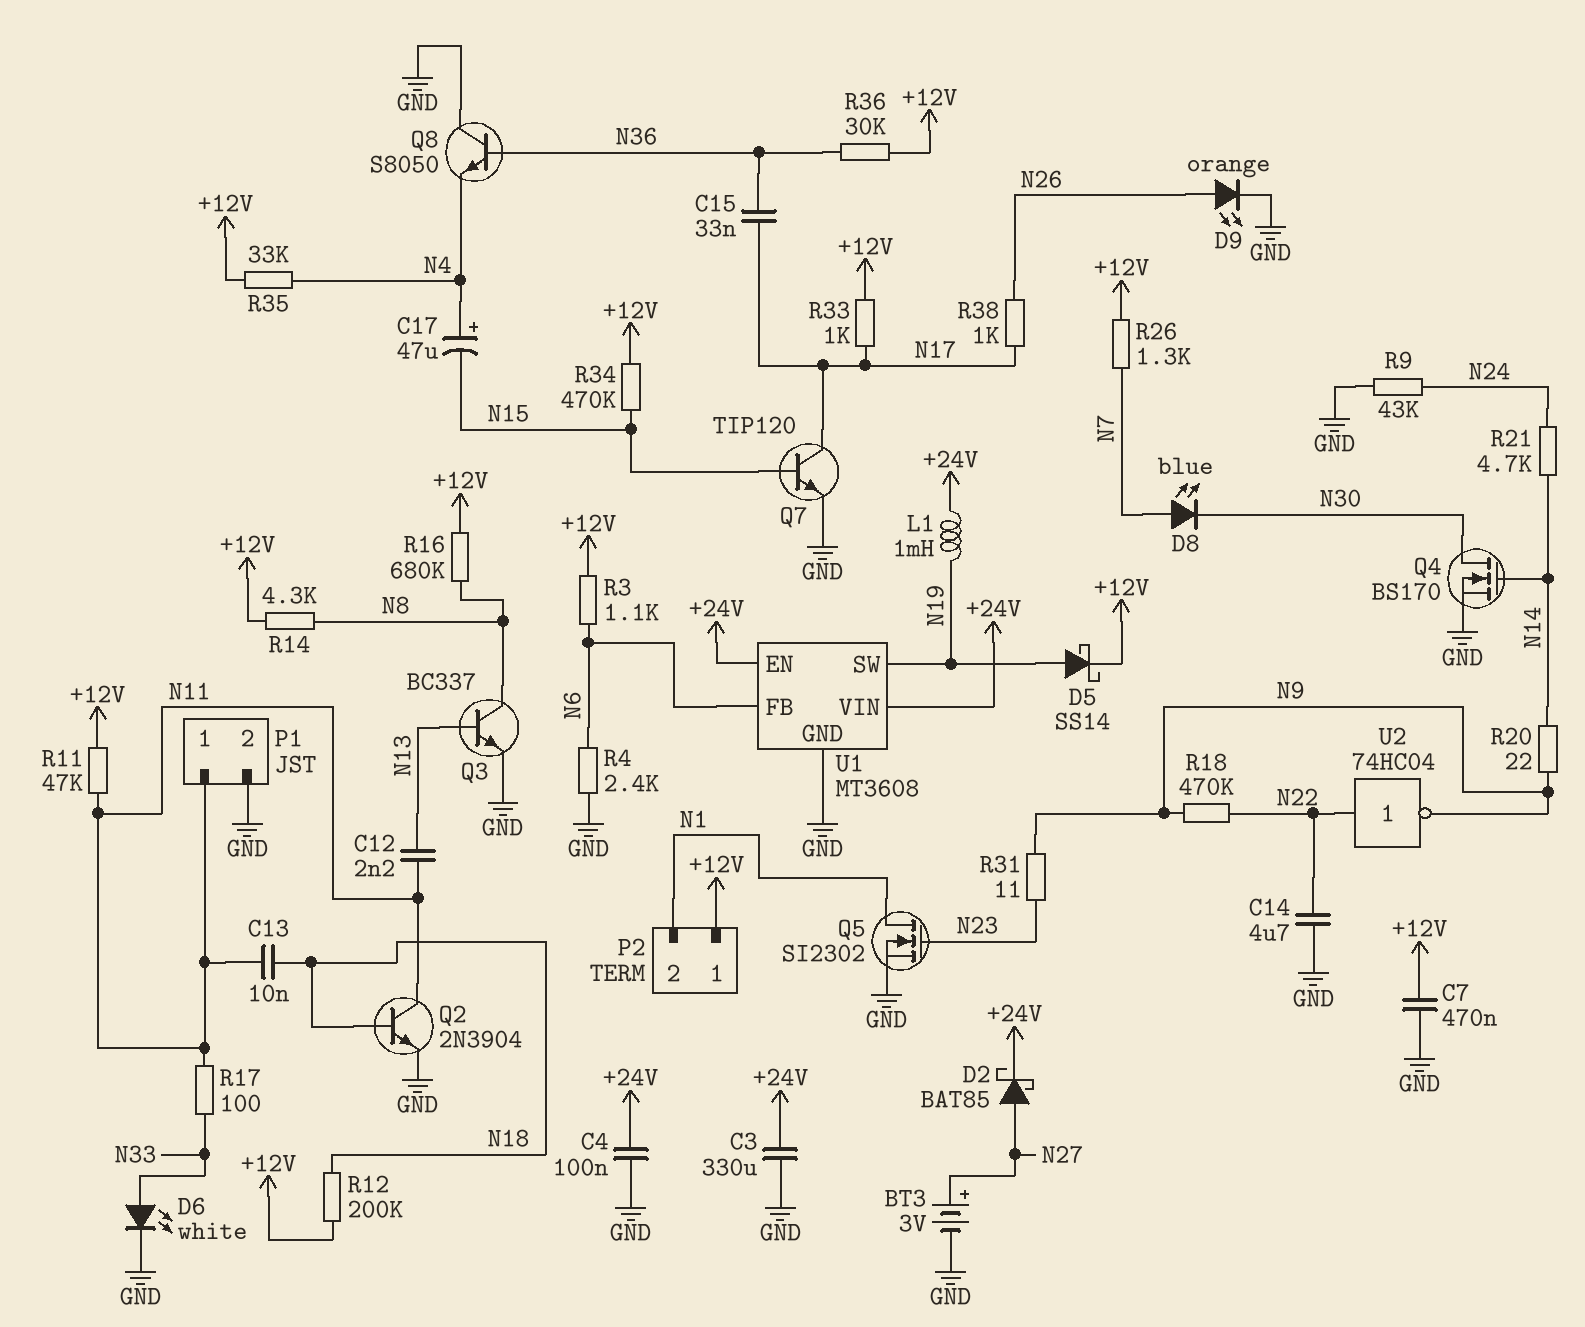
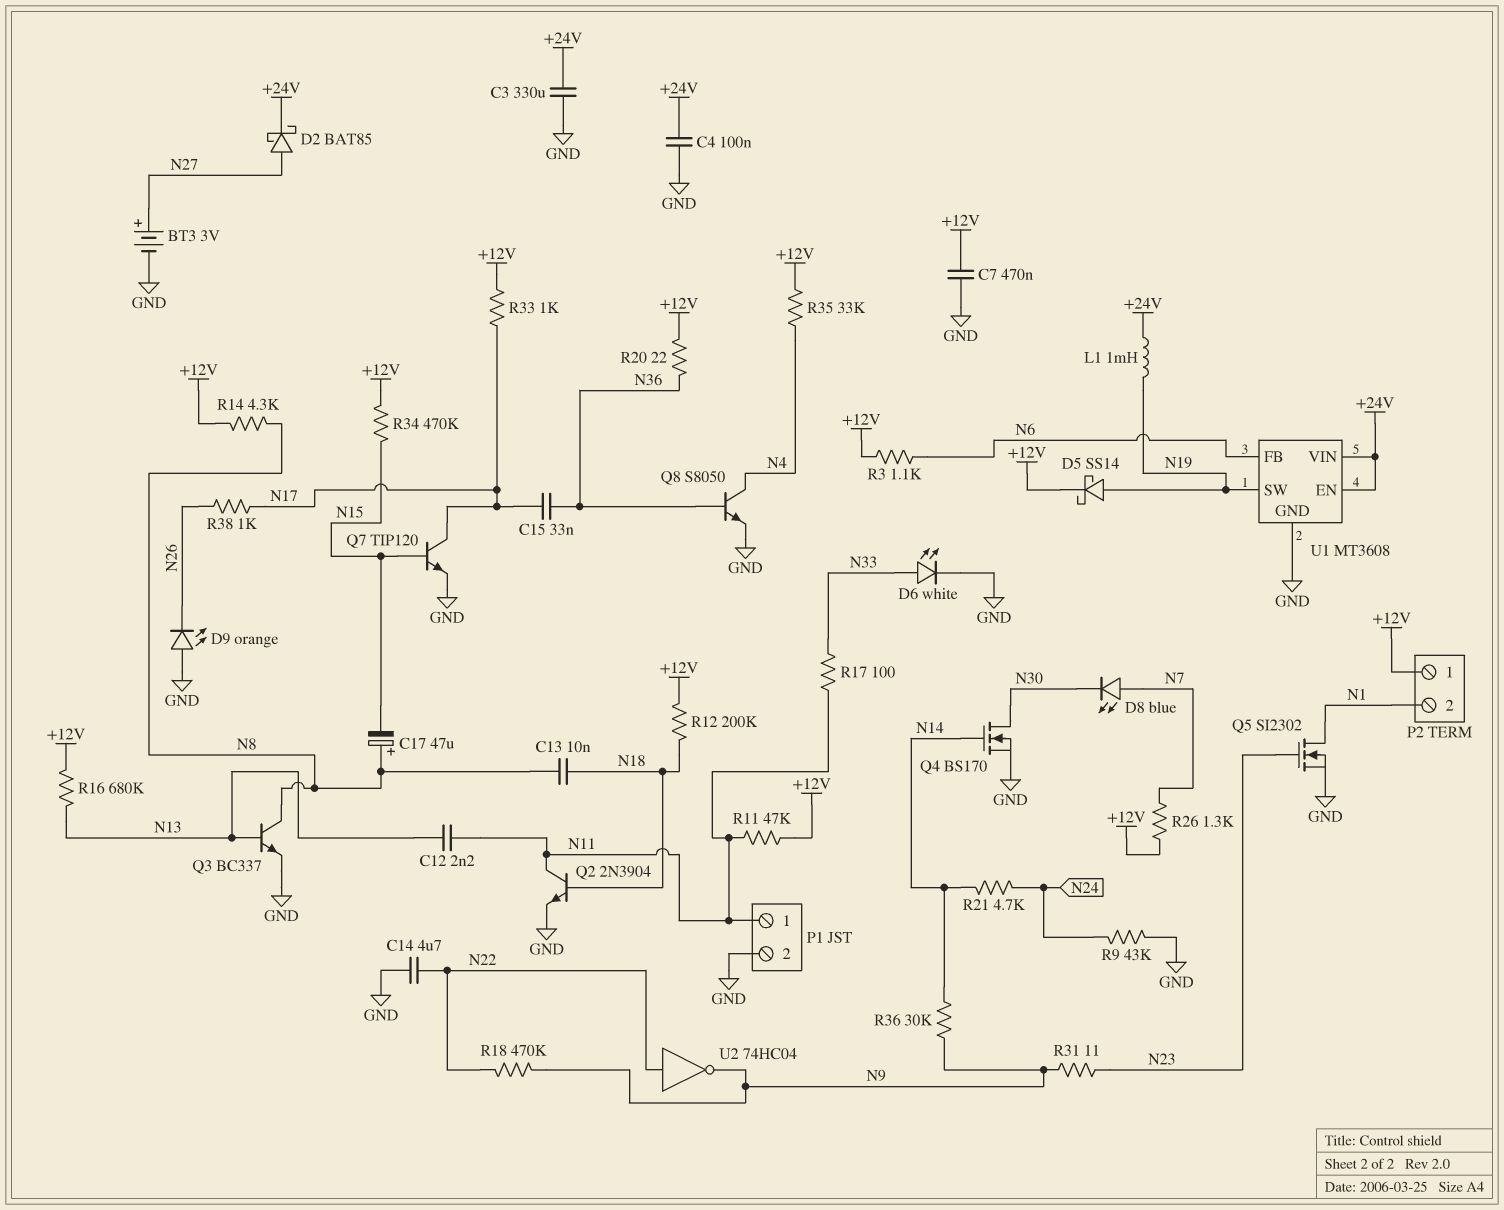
C13: 10nF (N11, N18) -> 10nF (N8, N18)
C17: 47uF (plus N4, minus N15) -> 47uF (plus N8, minus N15)
D9: LED orange (A N26, K GND) -> LED orange (A GND, K N26)
Q8: NPN S8050 (B N36, C GND, E N4) -> NPN S8050 (B N36, C N4, E GND)
R4: 2.4k (GND, N6) -> none
R16: 680k (+12V, N8) -> 680k (+12V, N13)
R20: 22 (N9, N14) -> 22 (+12V, N36)
R36: 30k (+12V, N36) -> 30k (N9, N14)

